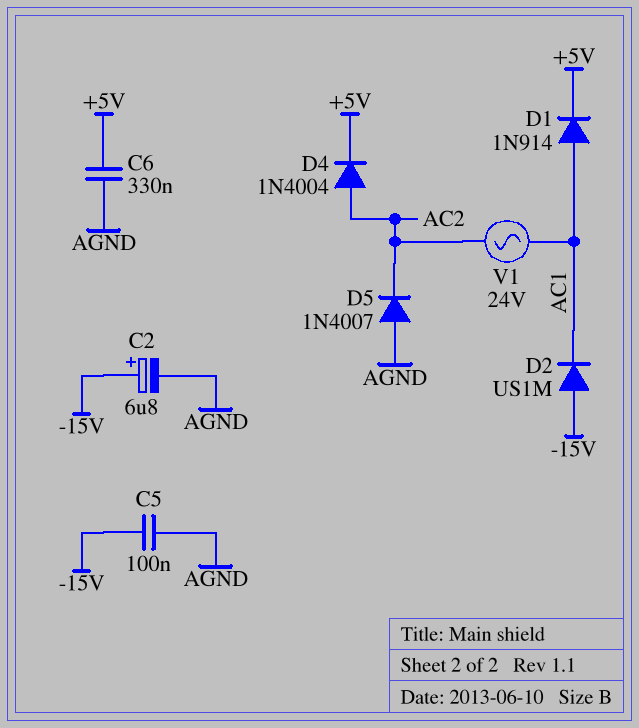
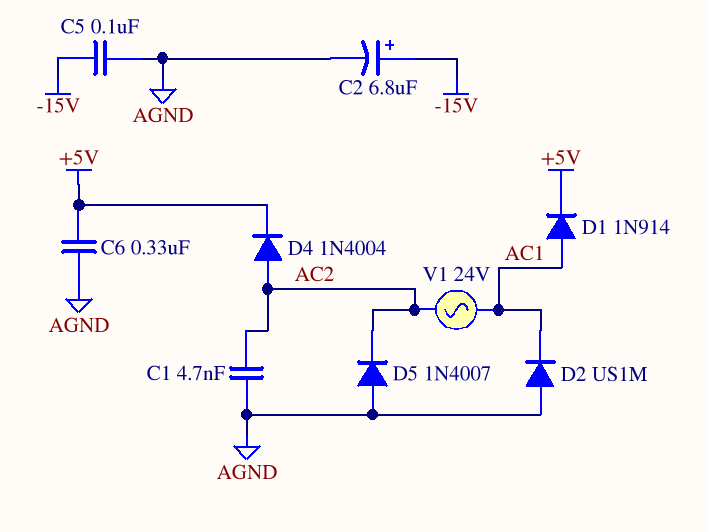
C1: none -> 4.7nF (AC2, AGND)
D2: diode US1M (A -15V, K AC1) -> diode US1M (A AGND, K AC1)

